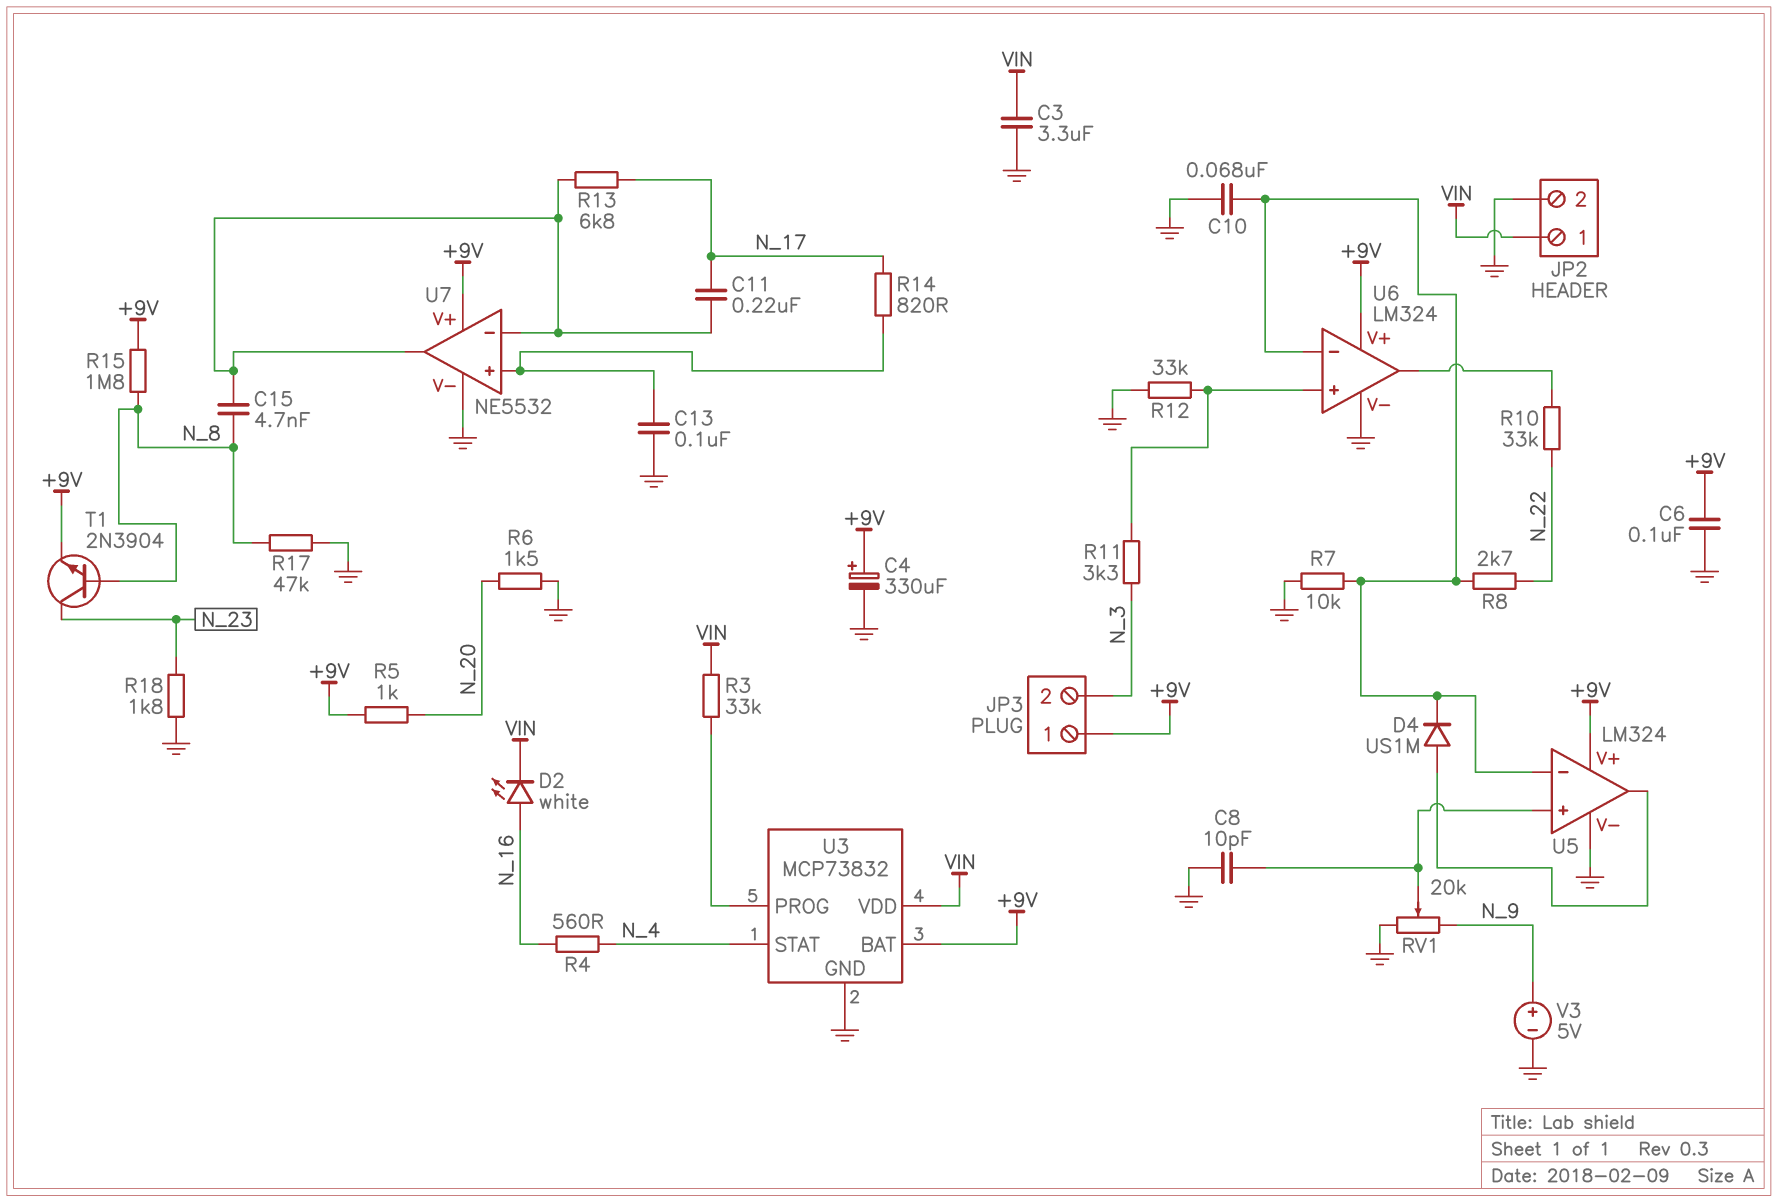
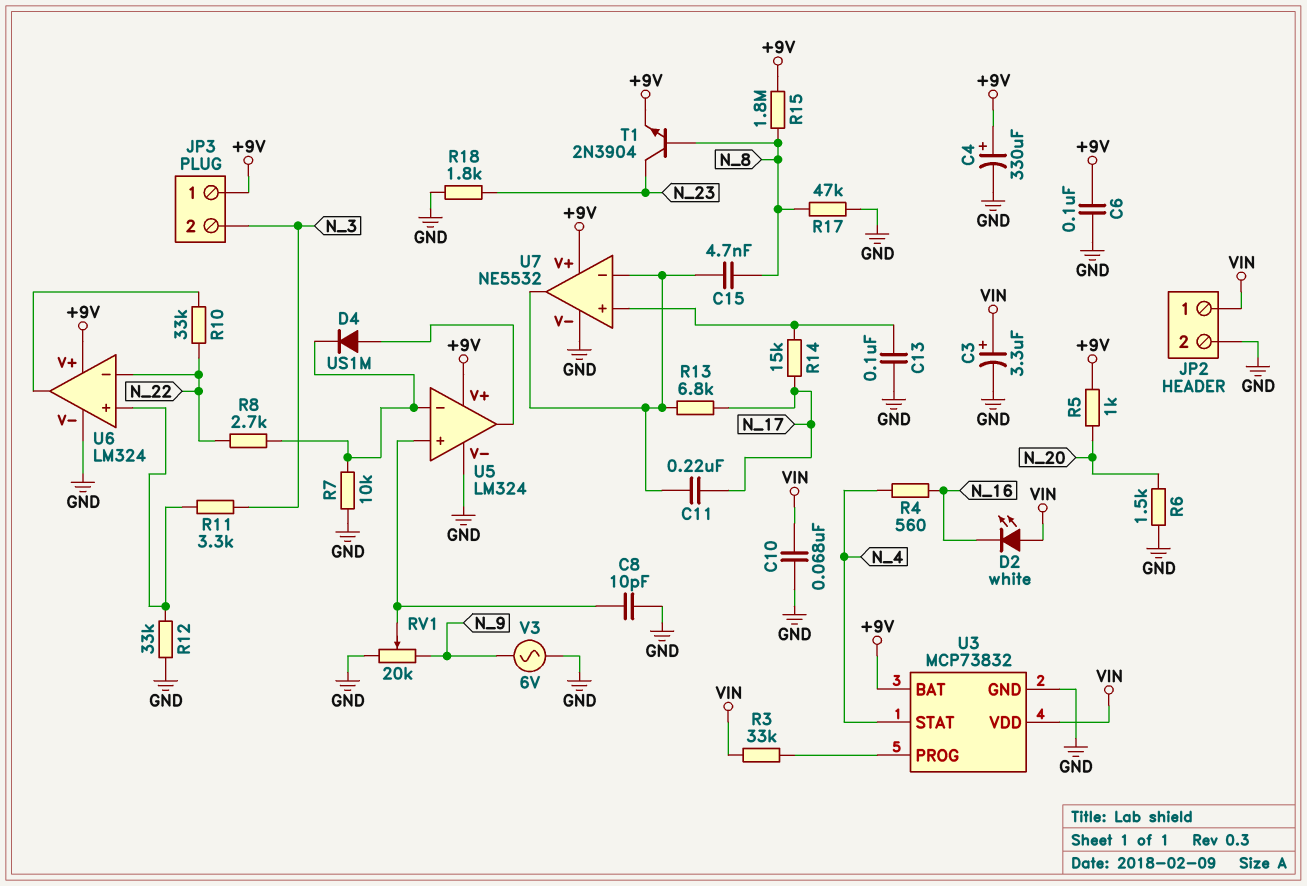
C3: 3.3uF (GND, VIN) -> 3.3uF (plus VIN, minus GND)
C10: 68nF (GND, U5/in-) -> 68nF (GND, VIN)
D2: LED white (A N_16, K VIN) -> LED white (A VIN, K N_16)
R14: 820 (N_17, U7/in+) -> 15k (N_17, U7/in+)
U6 pin in-: U5/in- -> N_22
V3: 5V (plus N_9, minus GND) -> AC 6V (GND, N_9)

